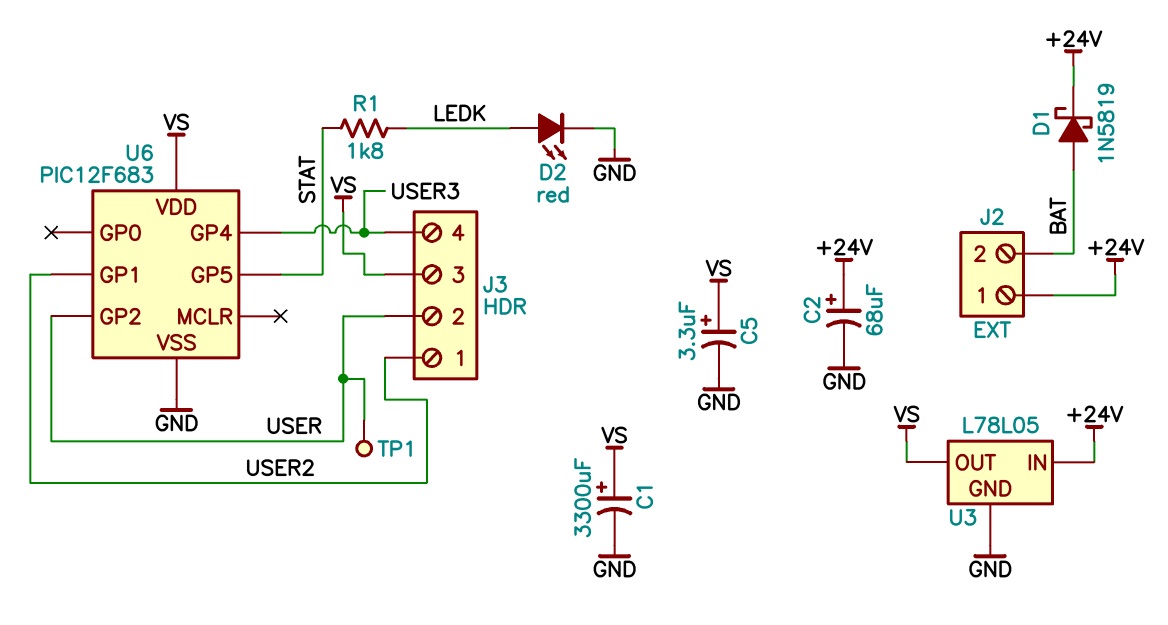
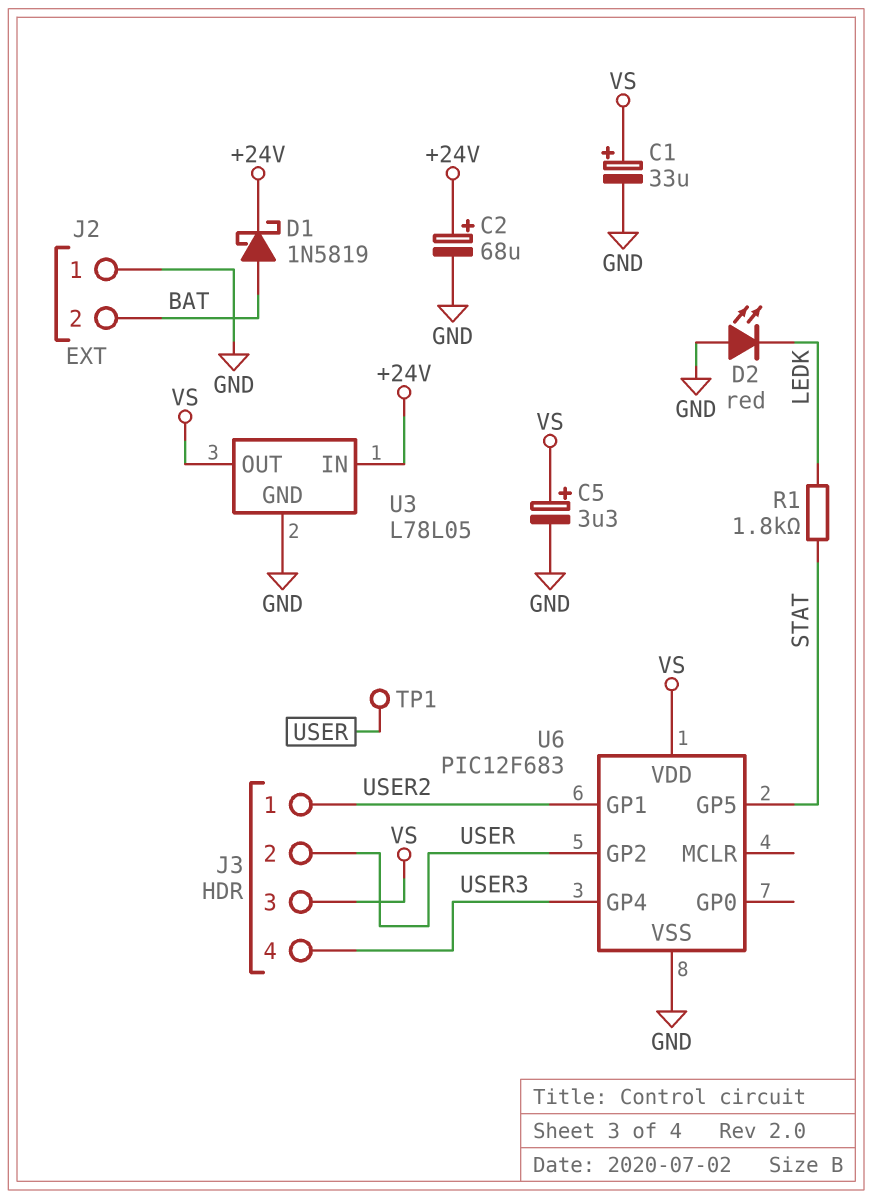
C1: 3300uF (plus VS, minus GND) -> 33uF (plus VS, minus GND)
D2: LED red (A LEDK, K GND) -> LED red (A GND, K LEDK)
J2 pin 1: +24V -> GND

